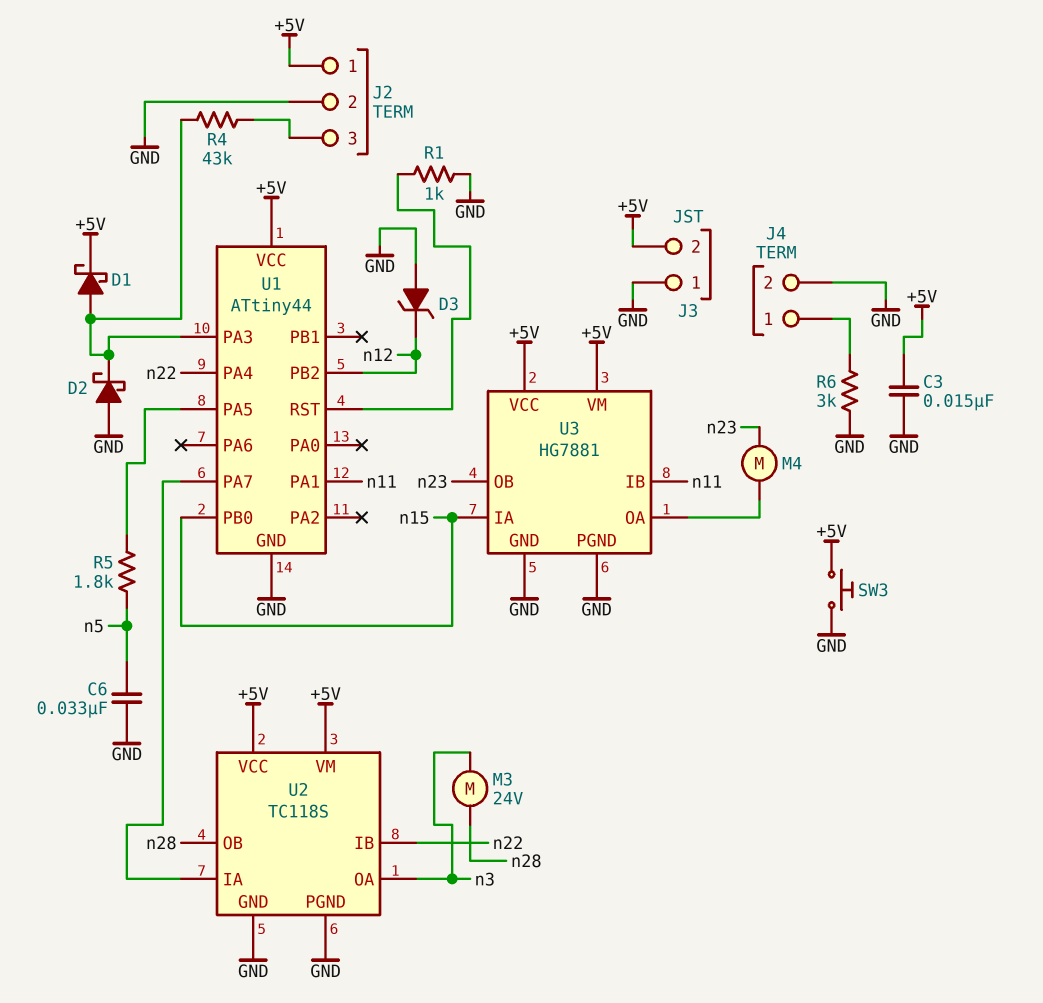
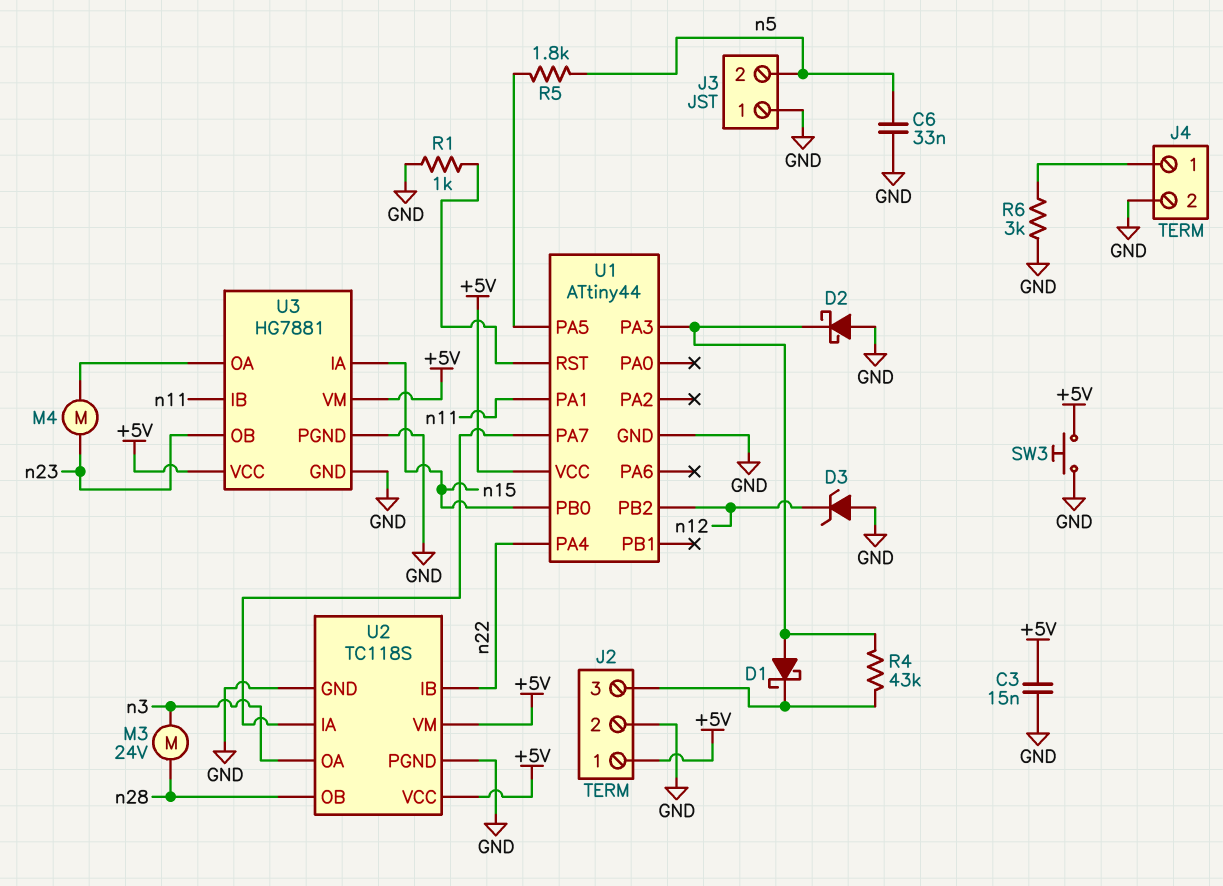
D1: schottky (A U1/PA3, K +5V) -> schottky (A U1/PA3, K J2/3)
J3 pin 2: +5V -> n5

